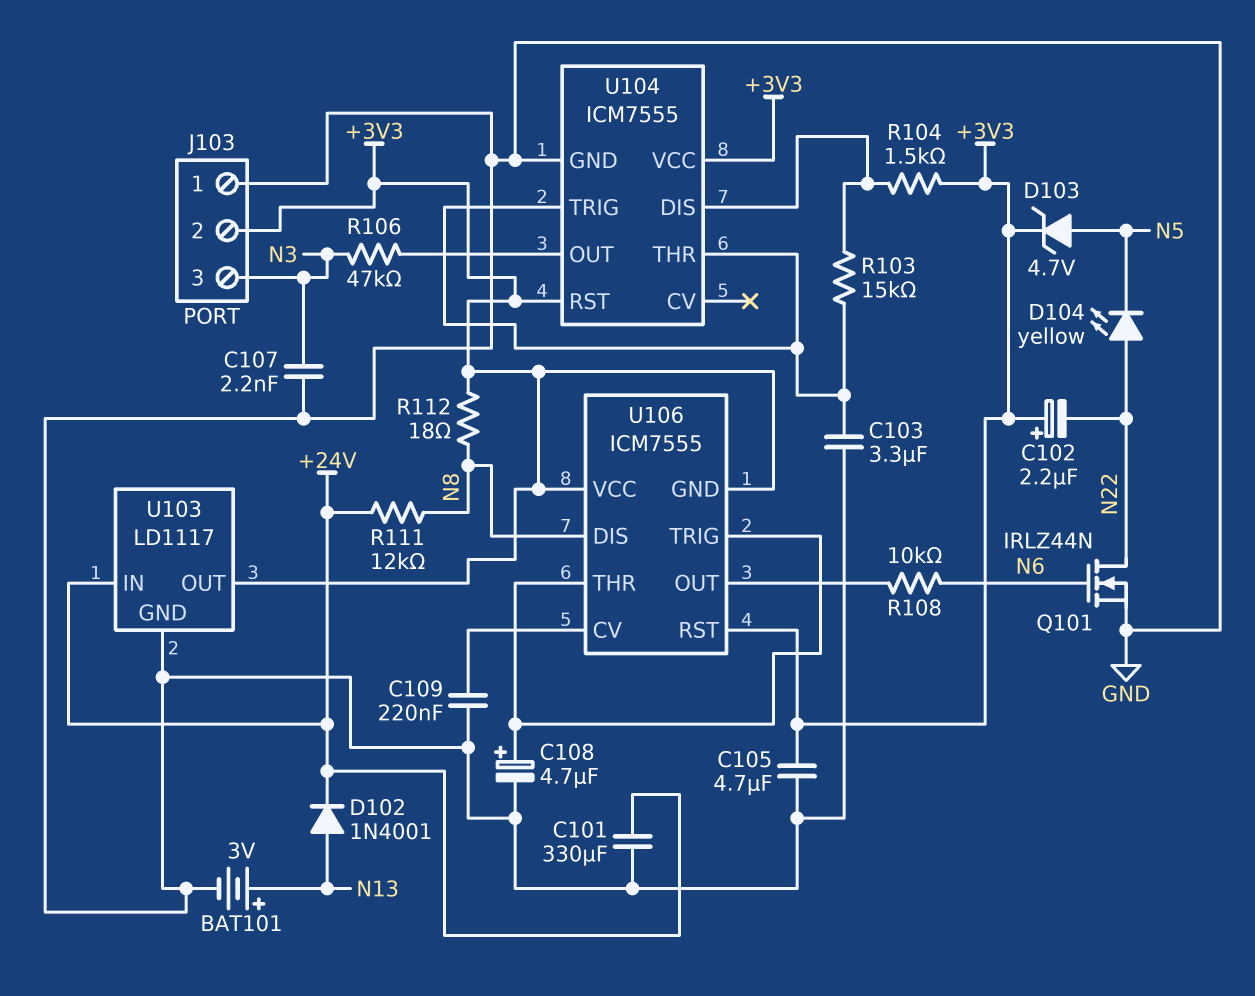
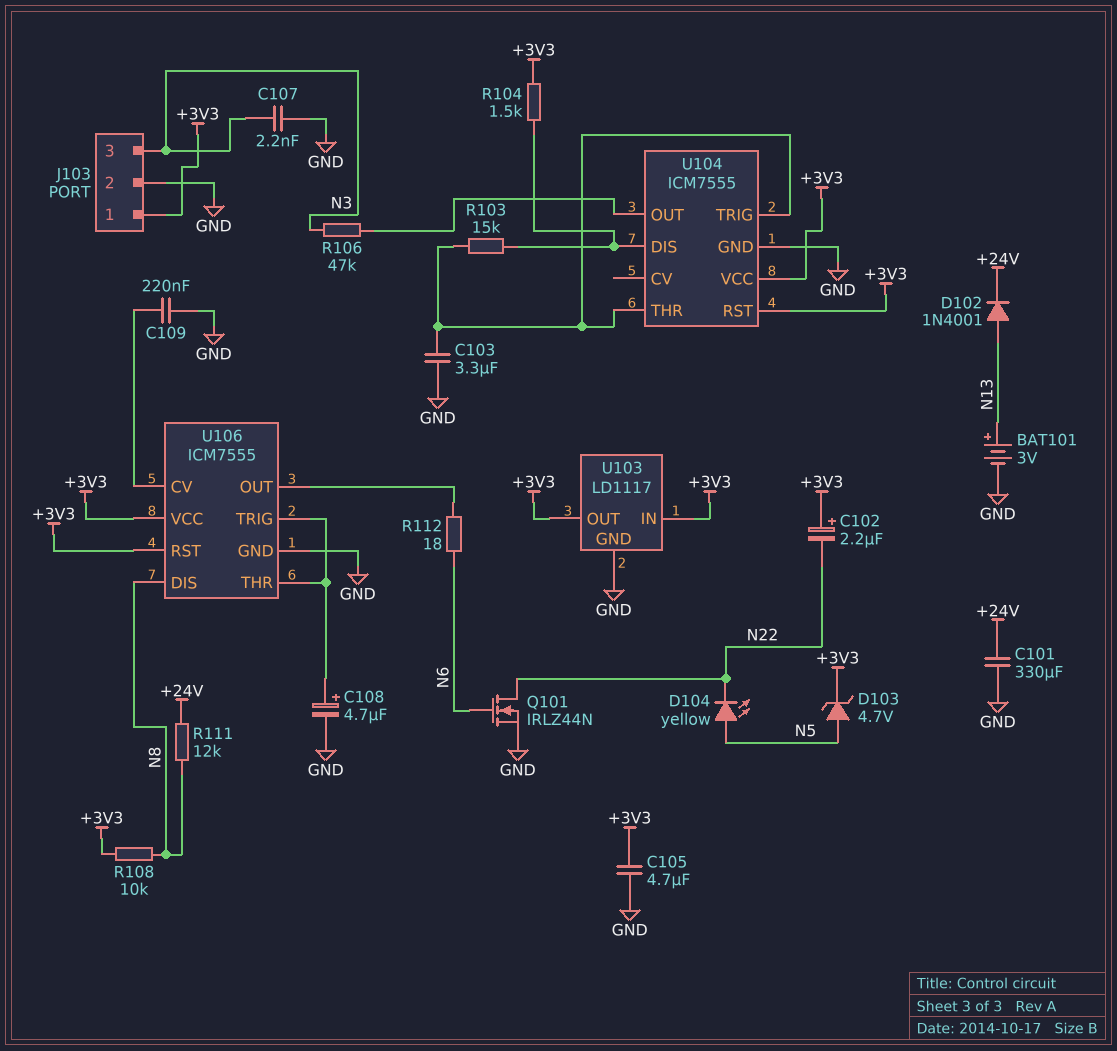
D104: LED yellow (A N22, K N5) -> LED yellow (A N5, K N22)
J103 pin 1: GND -> +3V3
J103 pin 2: +3V3 -> GND
R108: 10k (N6, U106/OUT) -> 10k (+3V3, N8)
R112: 18 (+3V3, N8) -> 18 (N6, U106/OUT)
U103 pin IN: +24V -> +3V3
U106 pin GND: +3V3 -> GND

